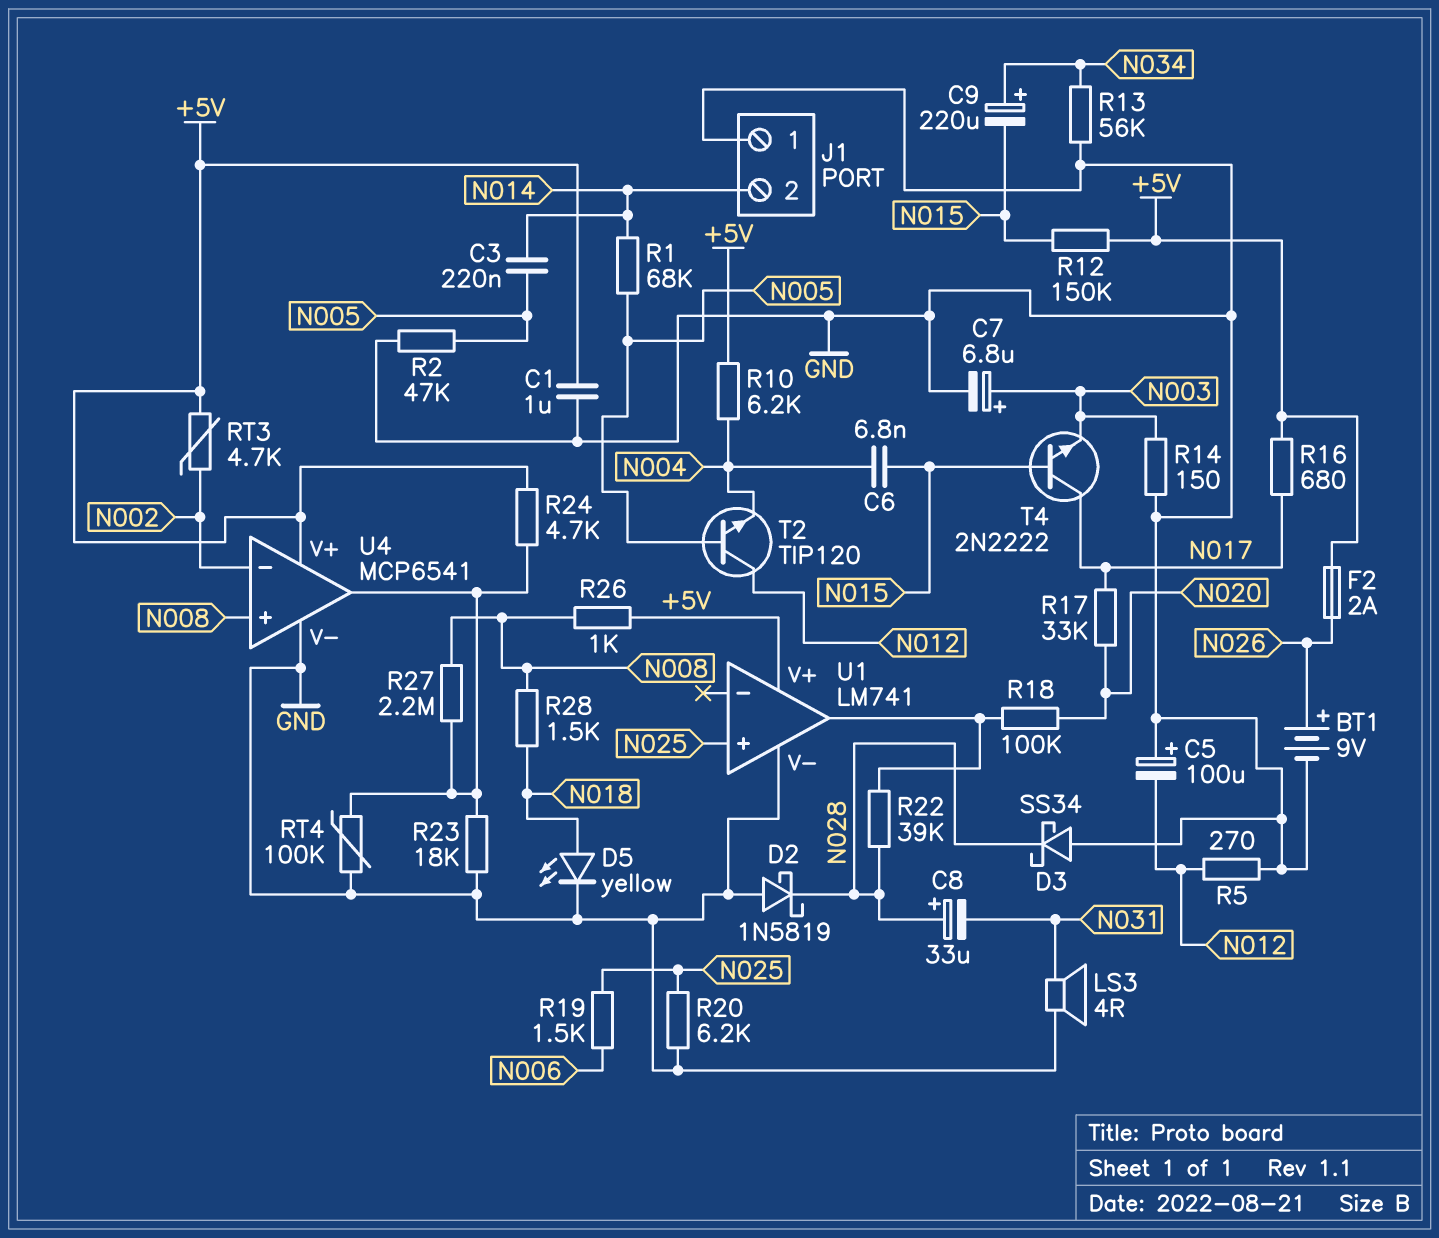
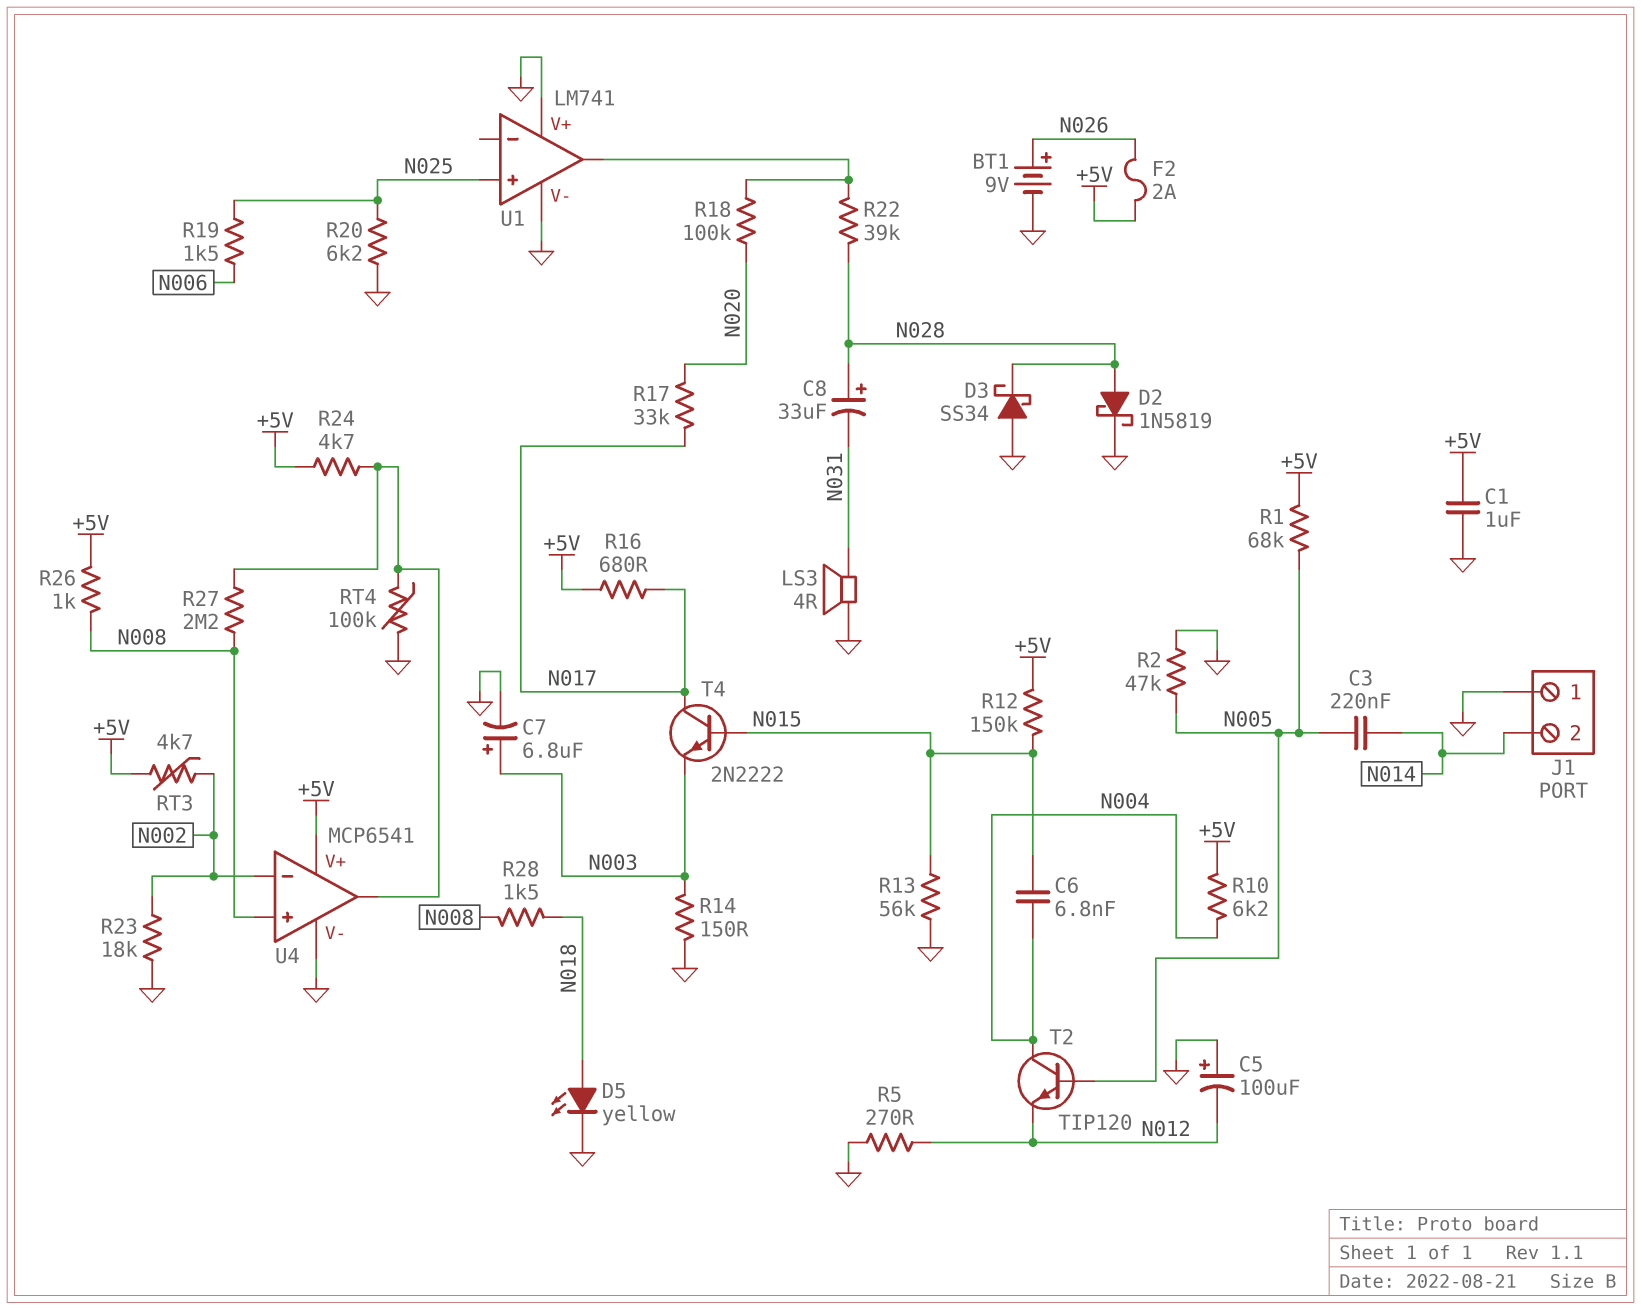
C9: 220uF (plus N034, minus N015) -> none
D2: schottky 1N5819 (A GND, K N028) -> schottky 1N5819 (A N028, K GND)
R1: 68k (N005, N014) -> 68k (+5V, N005)
R13: 56k (GND, N034) -> 56k (GND, N015)
R23: 18k (GND, U4/out) -> 18k (GND, N002)
T2: NPN TIP120 (B N005, C N012, E N004) -> NPN TIP120 (B N005, C N004, E N012)
U1 pin V+: +5V -> GND

